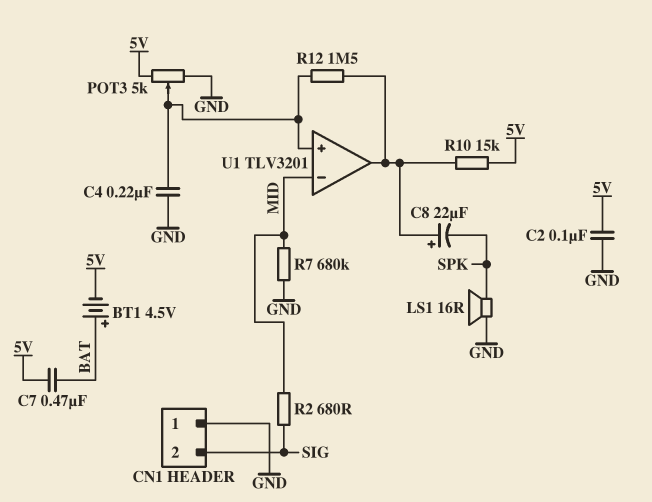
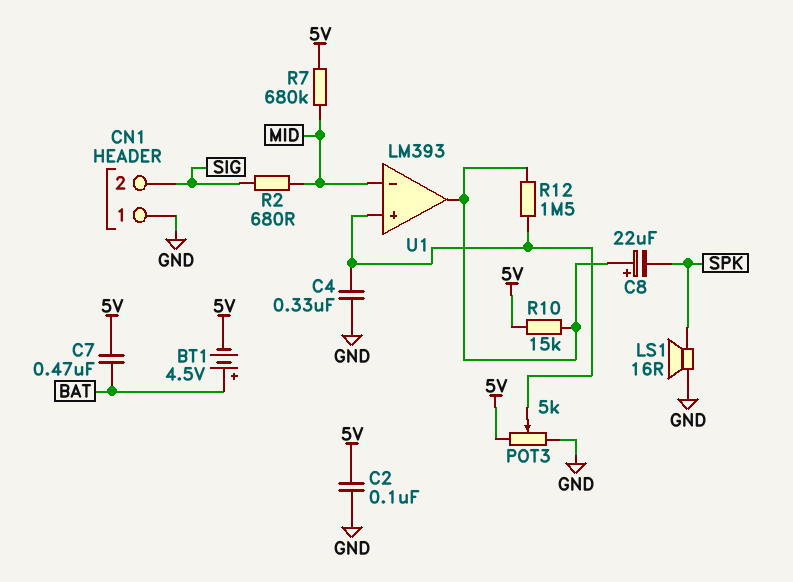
C4: 220nF (GND, U1/in+) -> 330nF (GND, U1/in+)
R7: 680k (GND, MID) -> 680k (5V, MID)
U1: TLV3201 -> LM393

